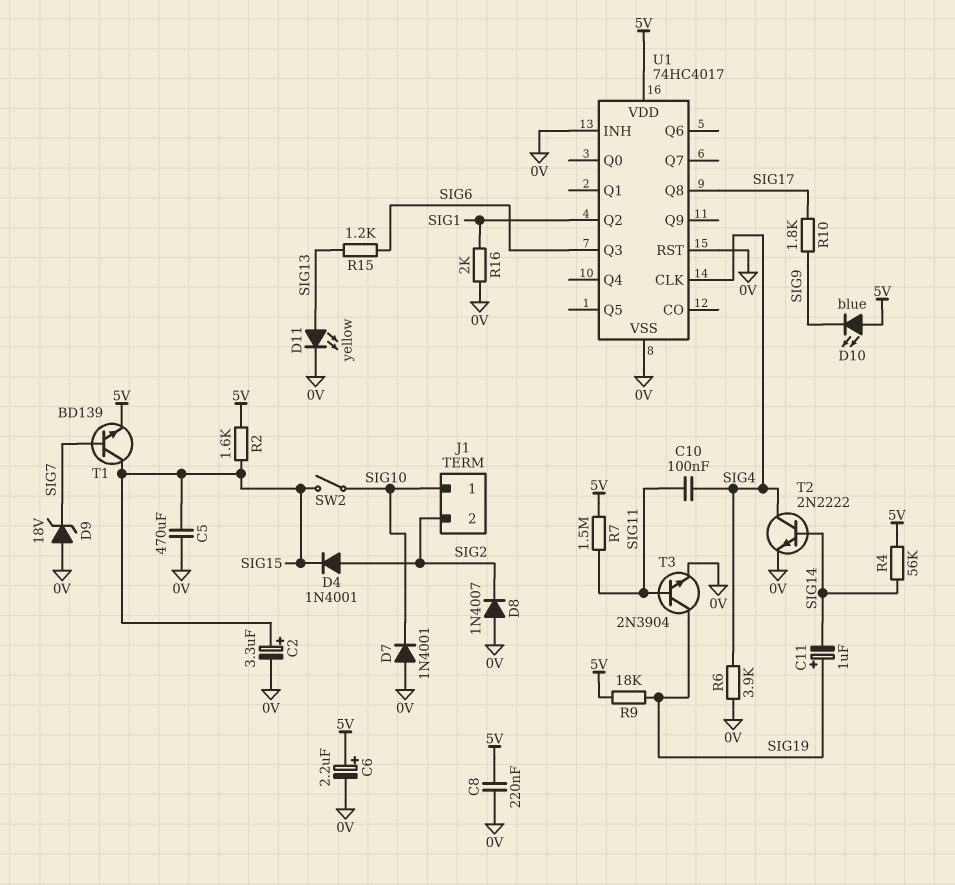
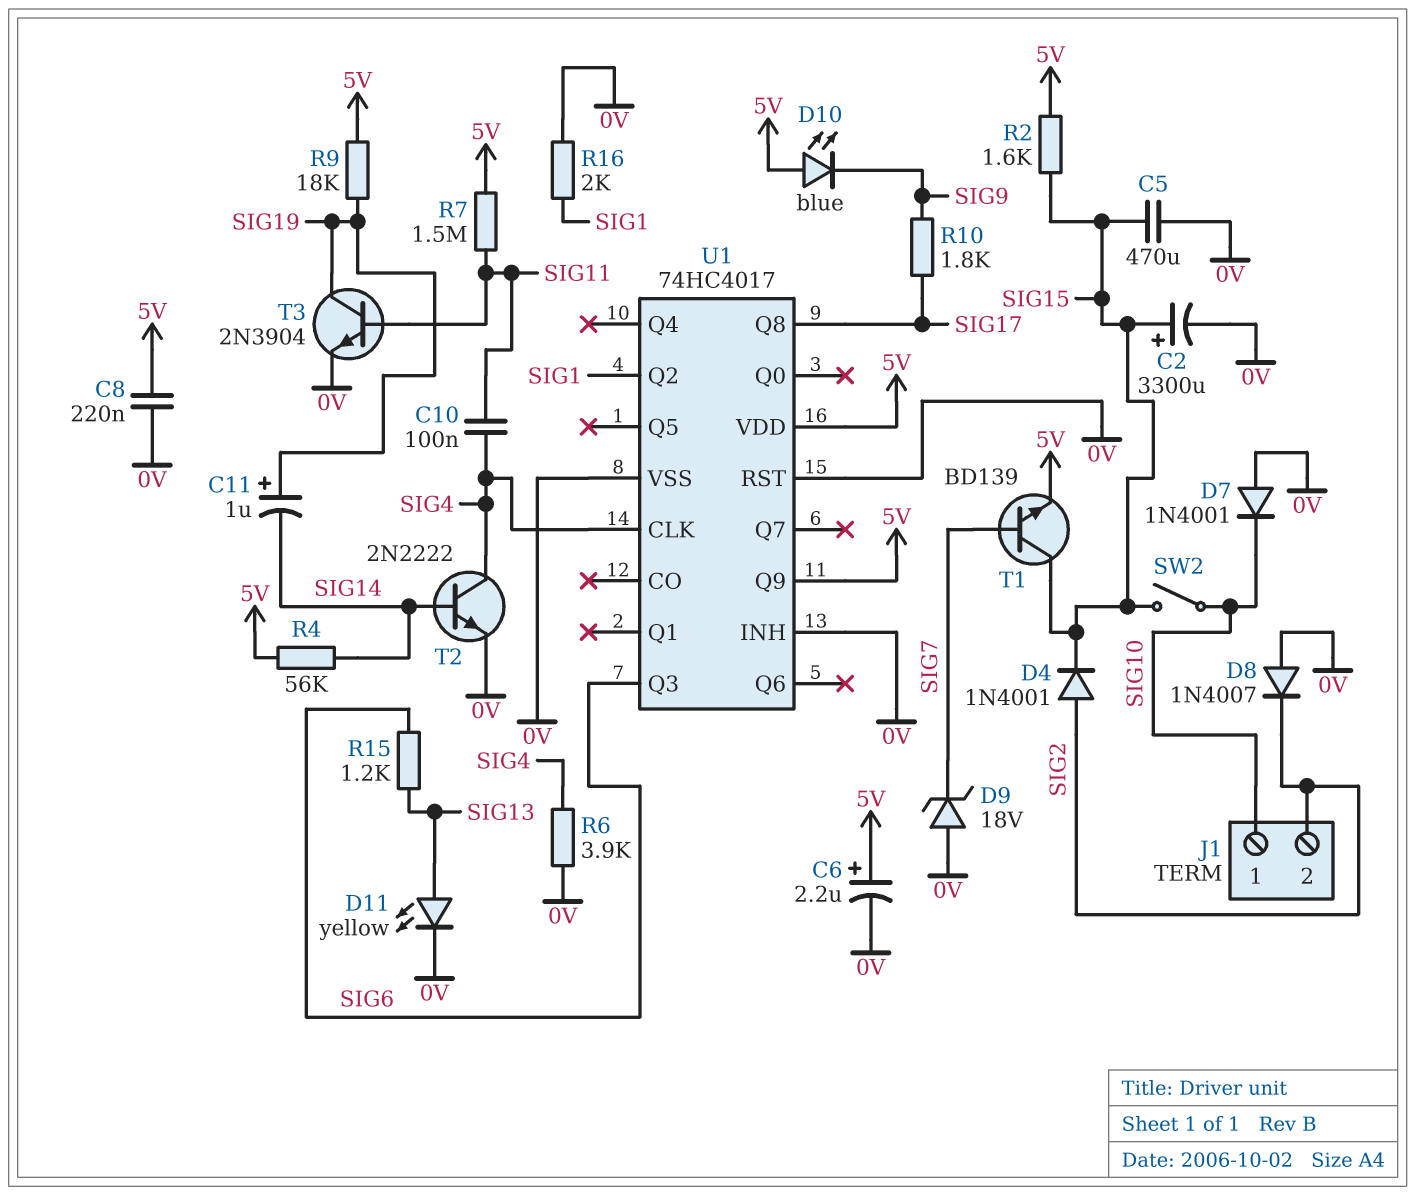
C2: 3.3uF (plus SIG15, minus 0V) -> 3300uF (plus SIG15, minus 0V)
U1 pin Q9: none -> 5V

